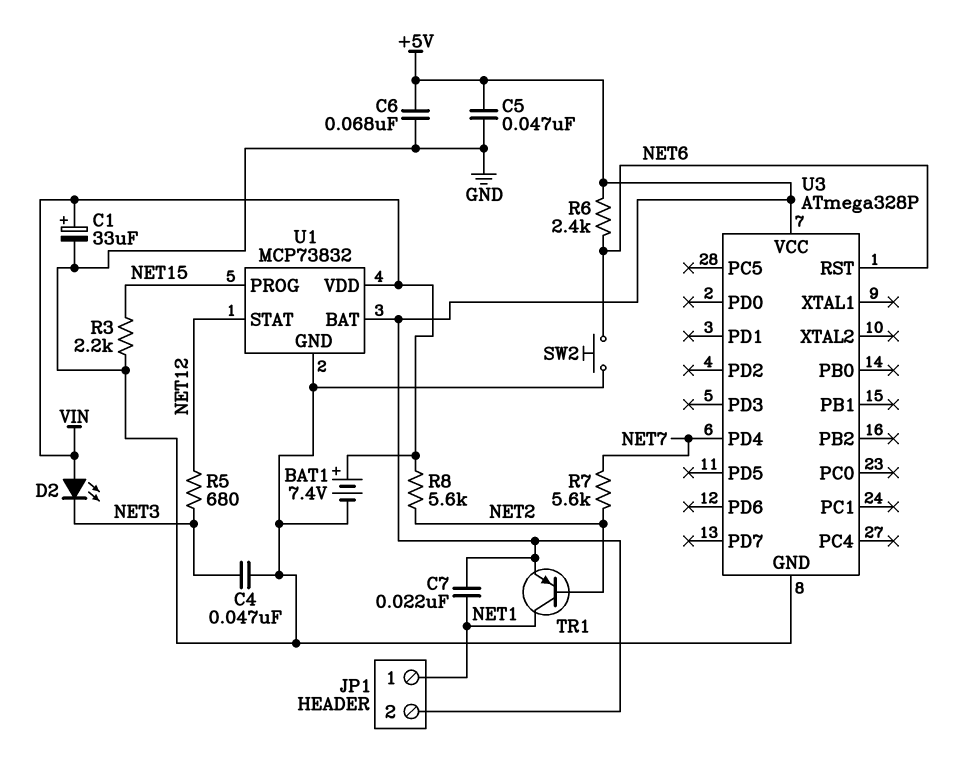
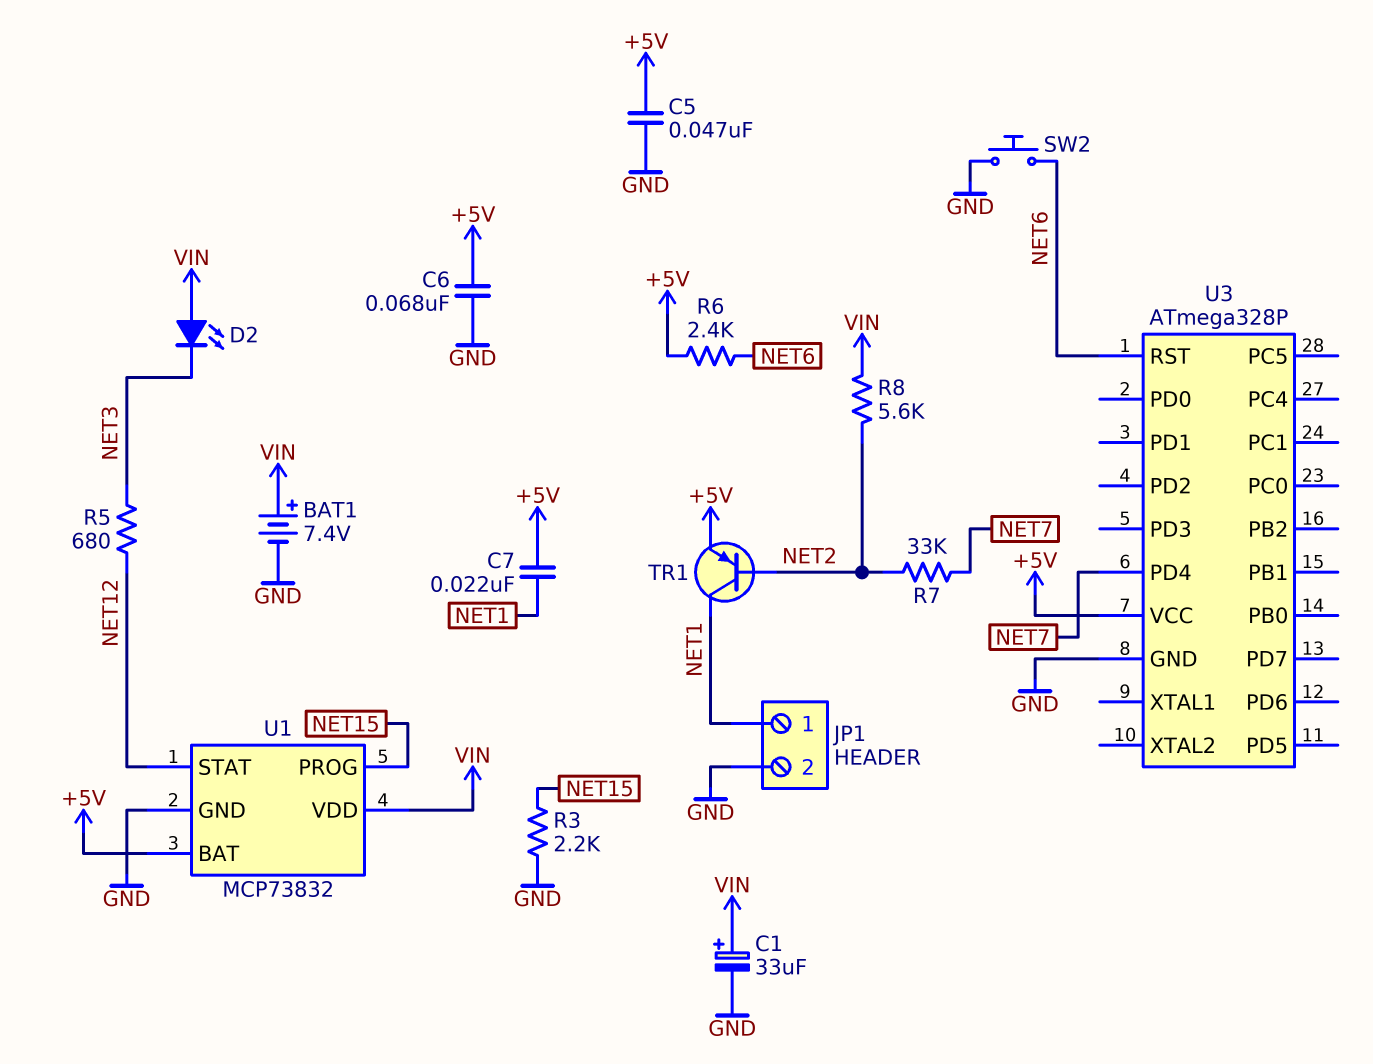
C4: 47nF (GND, NET3) -> none
JP1 pin 2: +5V -> GND
R7: 5.6k (NET2, NET7) -> 33k (NET2, NET7)

